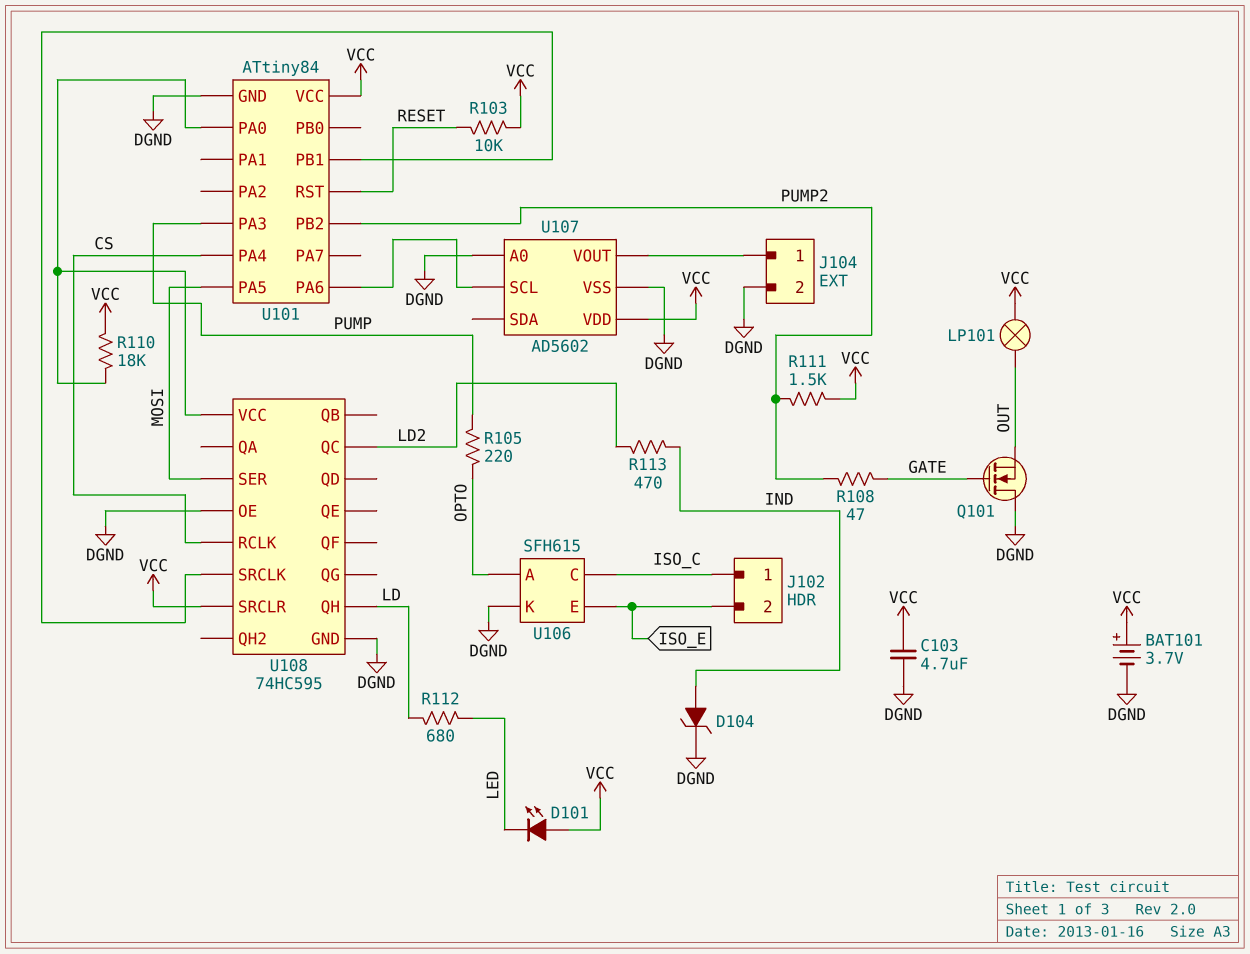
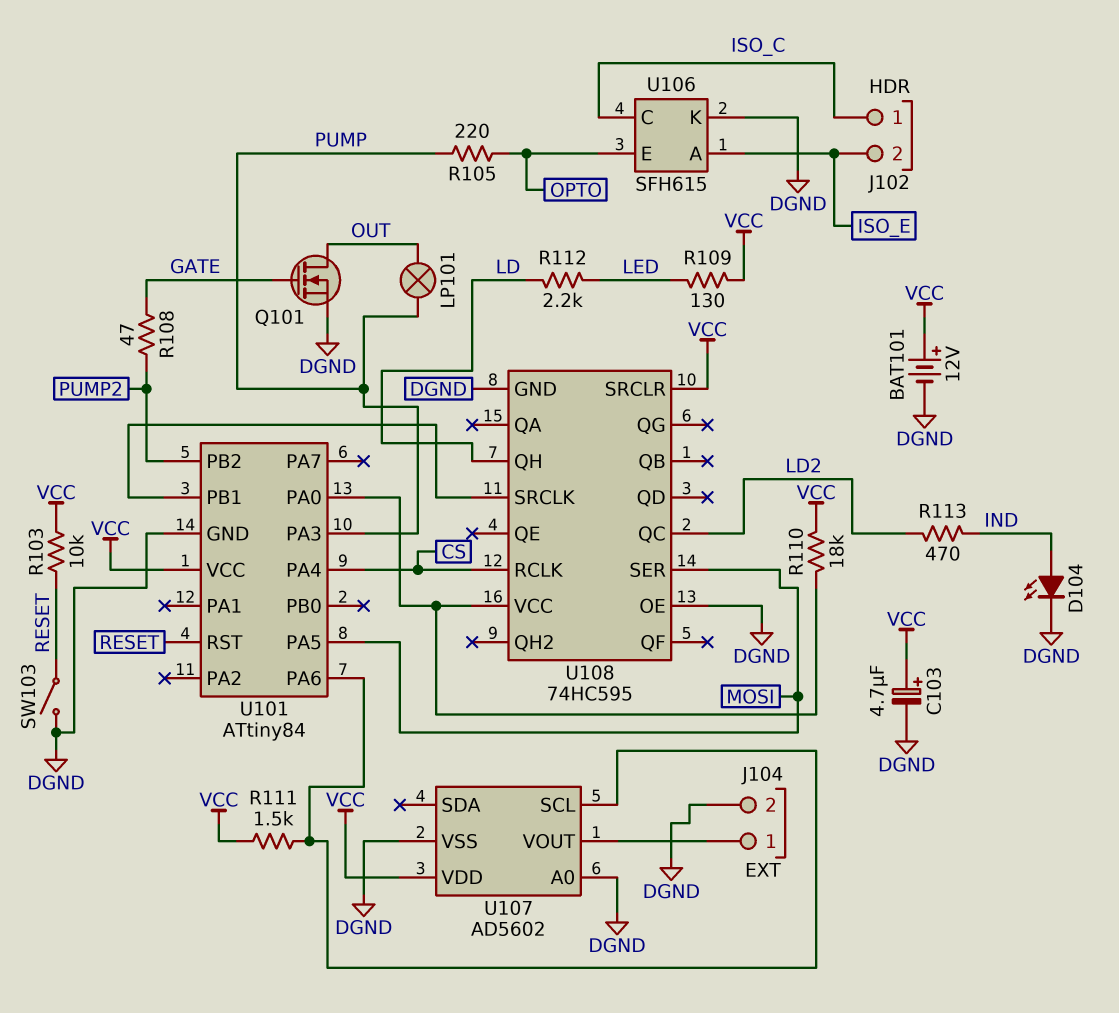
BAT101: 3.7V (plus VCC, minus DGND) -> 12V (plus VCC, minus DGND)
C103: 4.7uF (DGND, VCC) -> 4.7uF (plus VCC, minus DGND)
D101: LED (A VCC, K LED) -> none
D104: zener (A IND, K DGND) -> LED (A IND, K DGND)
LP101: lamp (OUT, VCC) -> lamp (OUT, PUMP)
Q101: NMOS (G GATE, D DGND, S OUT) -> NMOS (G GATE, D OUT, S DGND)
R109: none -> 130 (LED, VCC)
R111: 1.5k (PUMP2, VCC) -> 1.5k (U101/PA6, VCC)
R112: 680 (LD, LED) -> 2.2k (LD, LED)
SW103: none -> switch (DGND, RESET)
U106 pin A: OPTO -> ISO_E
U106 pin E: ISO_E -> OPTO

